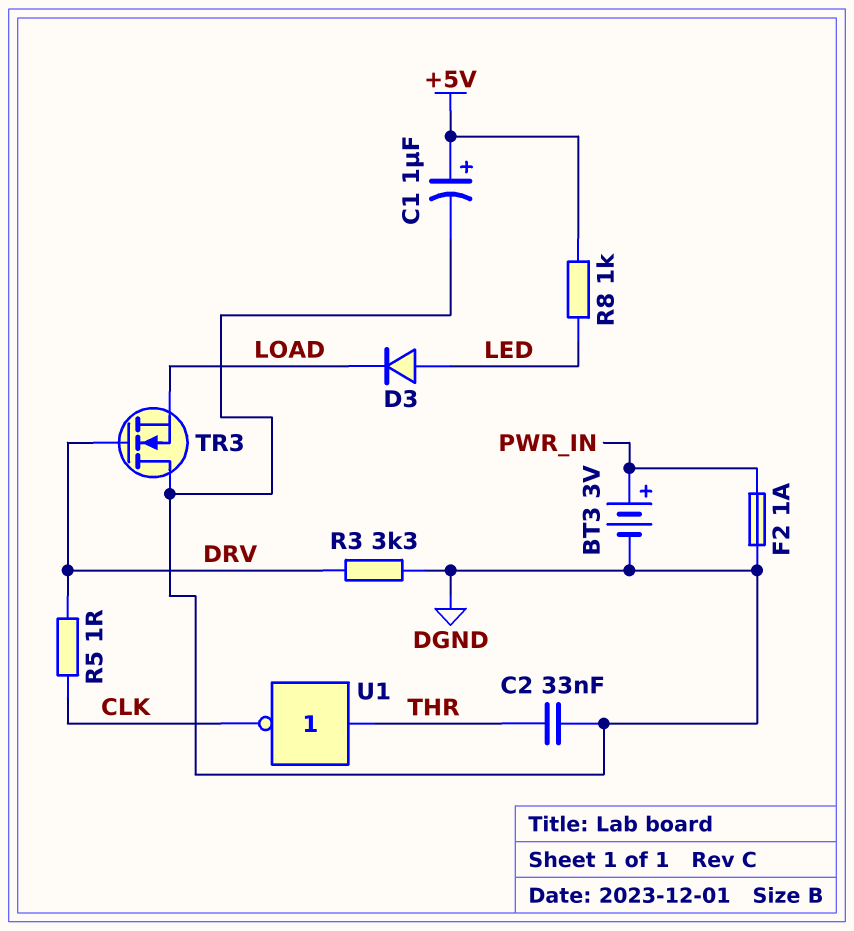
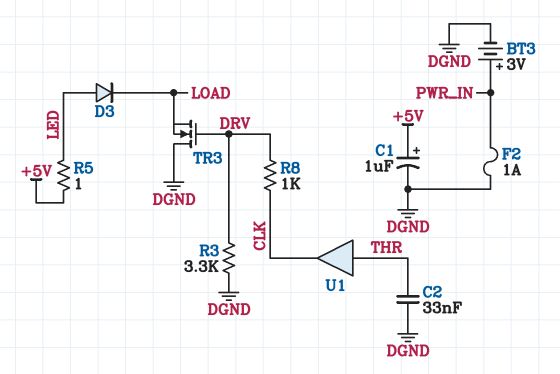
R5: 1 (CLK, DRV) -> 1 (+5V, LED)
R8: 1k (+5V, LED) -> 1k (CLK, DRV)
U1: NOT (in THR, out CLK) -> buffer (in THR, out CLK)

